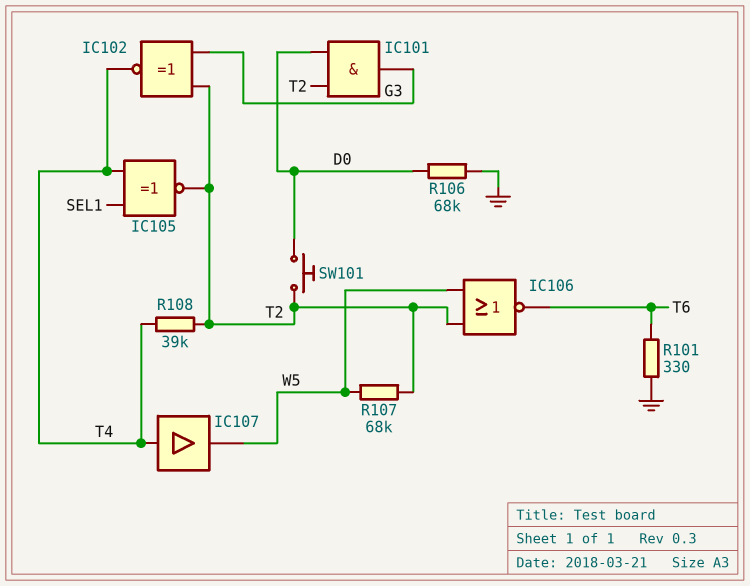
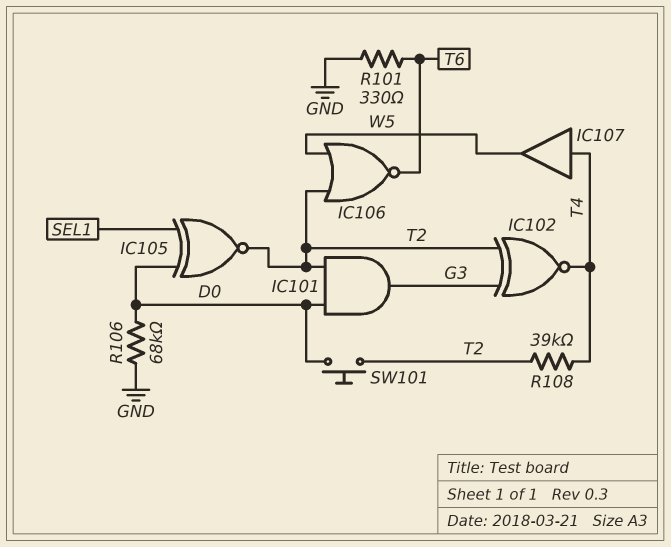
IC105: XNOR (in SEL1, in T4, out T2) -> XNOR (in D0, in SEL1, out T2)
R107: 68k (T2, W5) -> none

